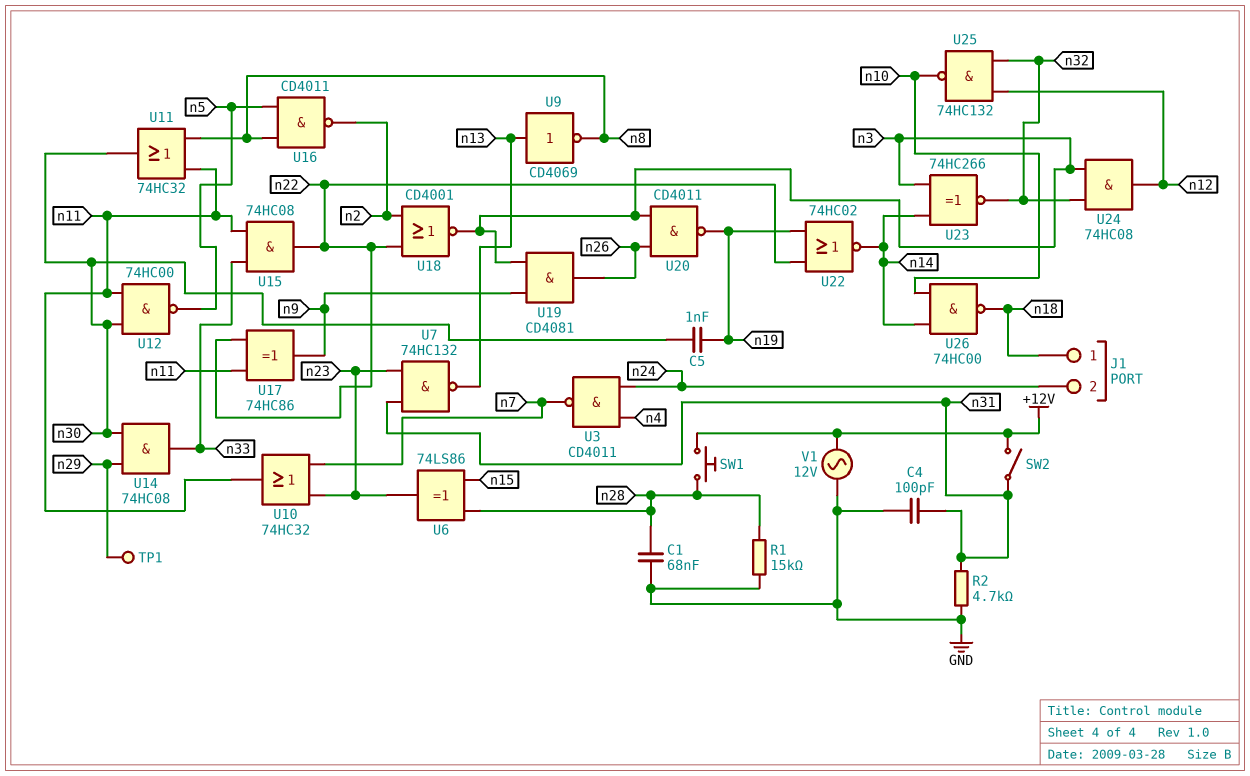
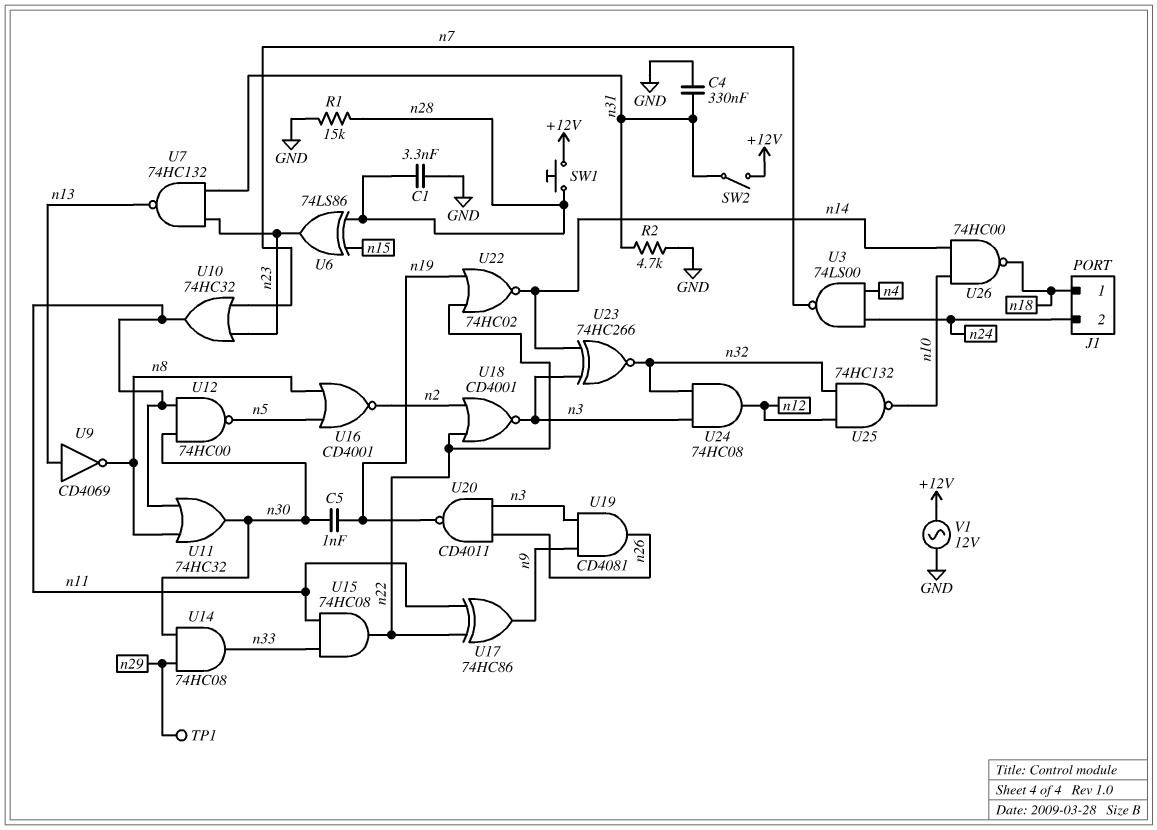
C1: 68nF (GND, n28) -> 3.3nF (GND, n28)
C4: 100pF (GND, n31) -> 330nF (GND, n31)
U3: NAND CD4011 (in n4, in n24, out n7) -> NAND 74LS00 (in n4, in n24, out n7)
U16: NAND CD4011 (in n5, in n8, out n2) -> NOR CD4001 (in n5, in n8, out n2)

